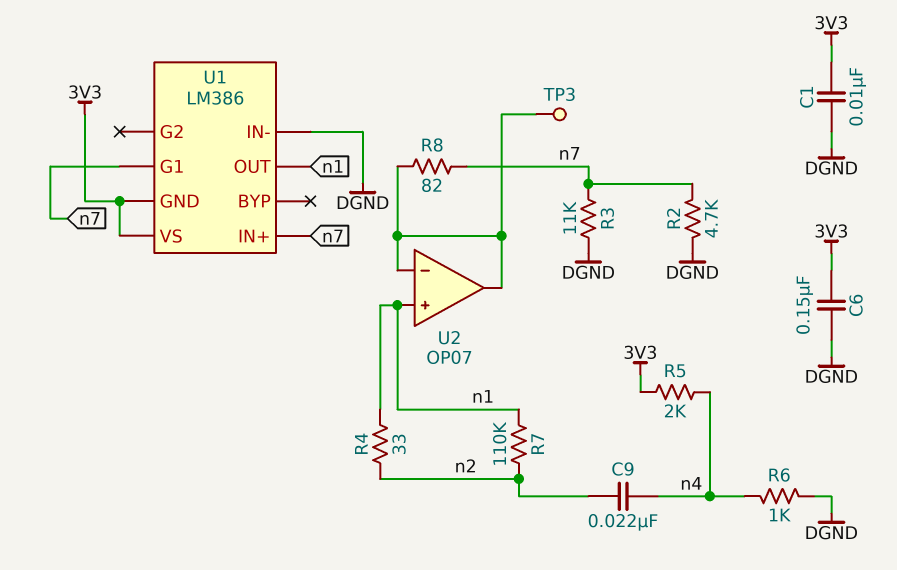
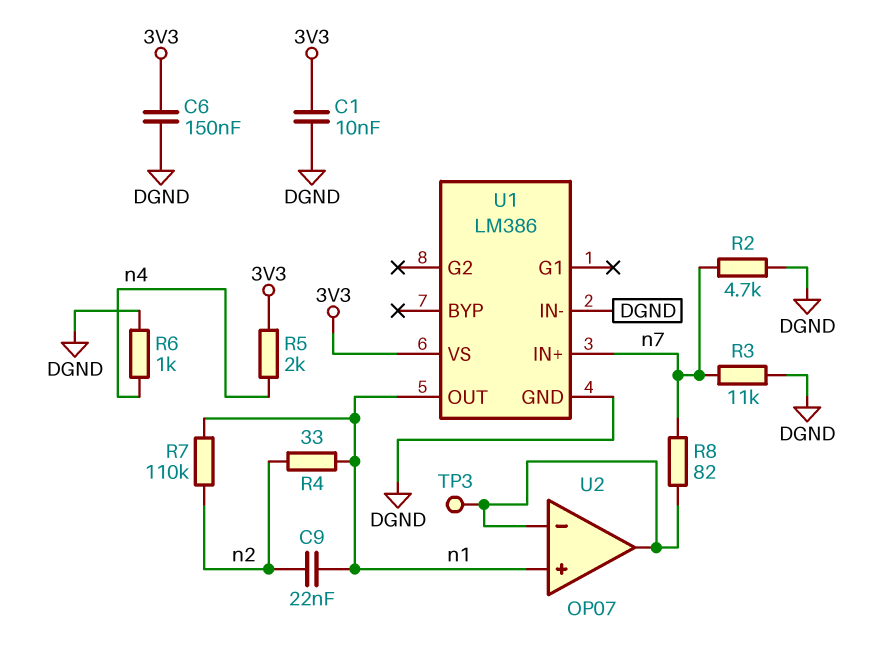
C9: 22nF (n2, n4) -> 22nF (n1, n2)
U1 pin G1: n7 -> none
U1 pin GND: 3V3 -> DGND

